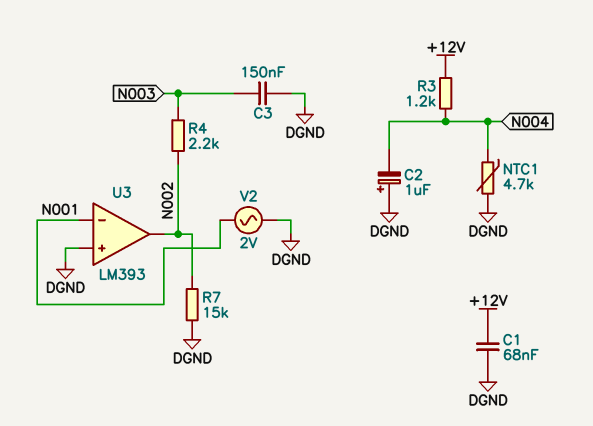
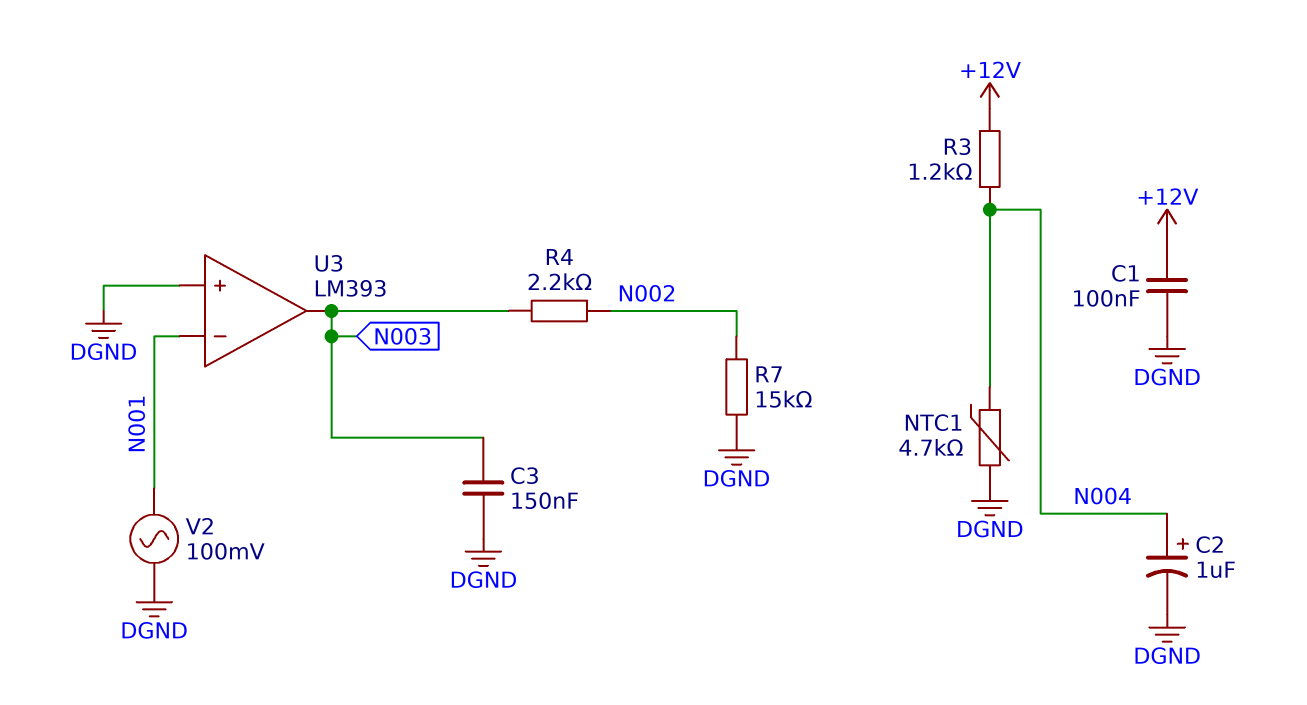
C1: 68nF (+12V, DGND) -> 100nF (+12V, DGND)
C2: 1uF (plus DGND, minus N004) -> 1uF (plus N004, minus DGND)
U3 pin out: N002 -> N003
V2: AC 2V (DGND, N001) -> AC 100mV (DGND, N001)

